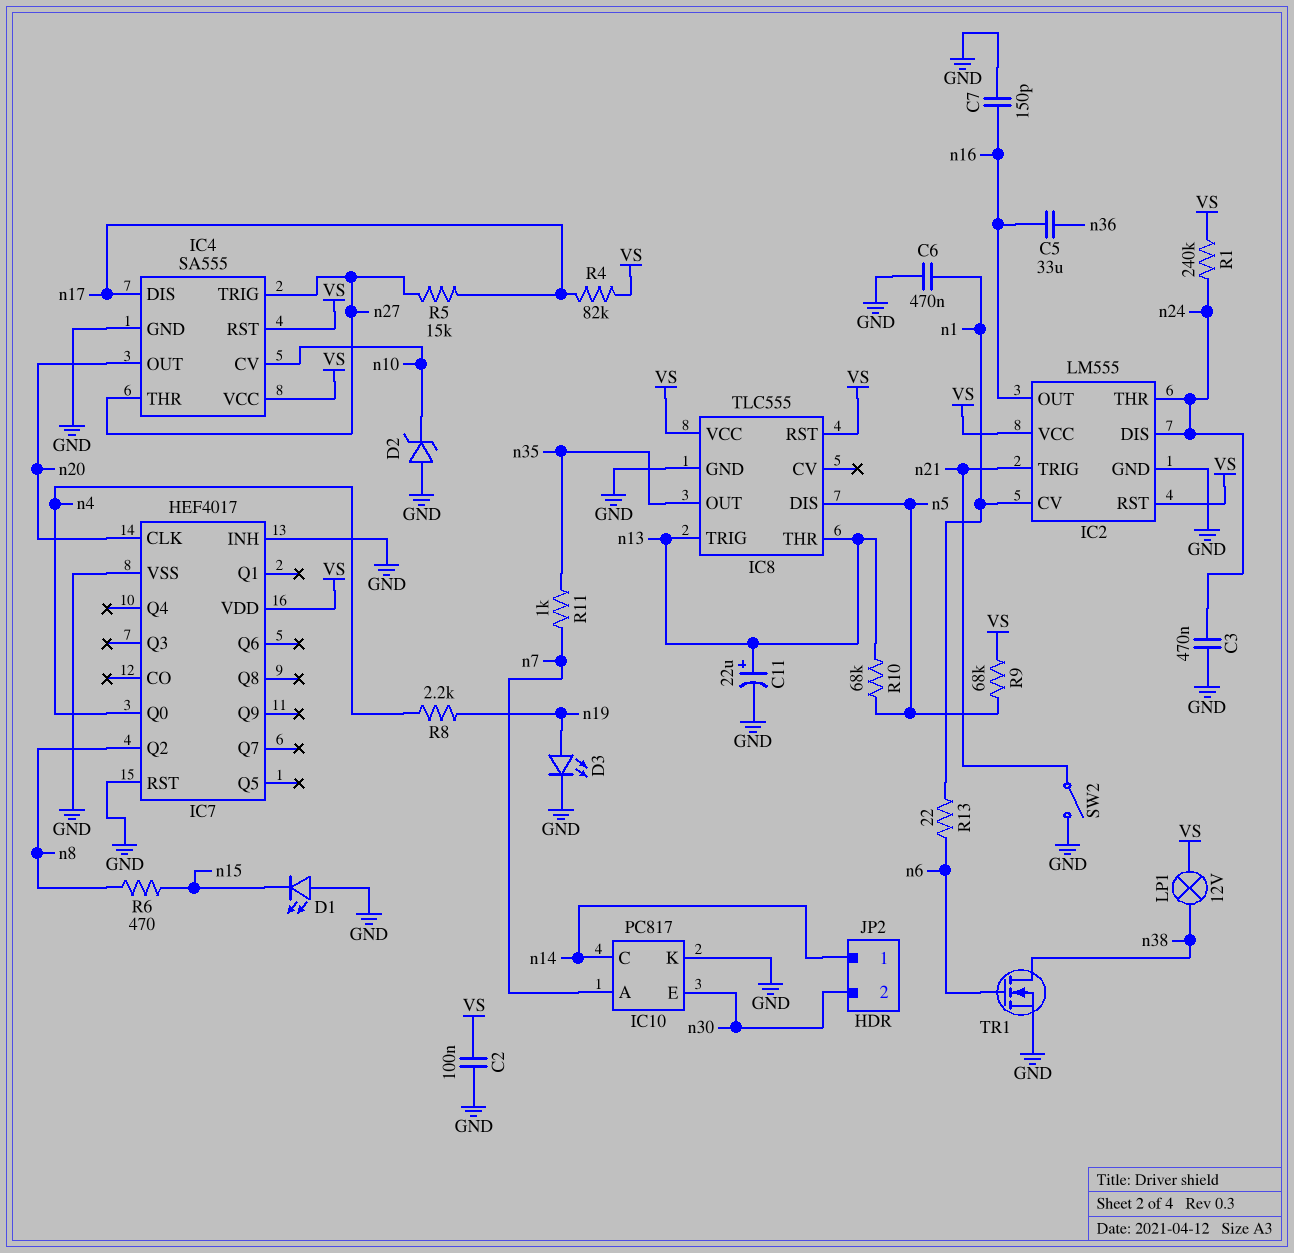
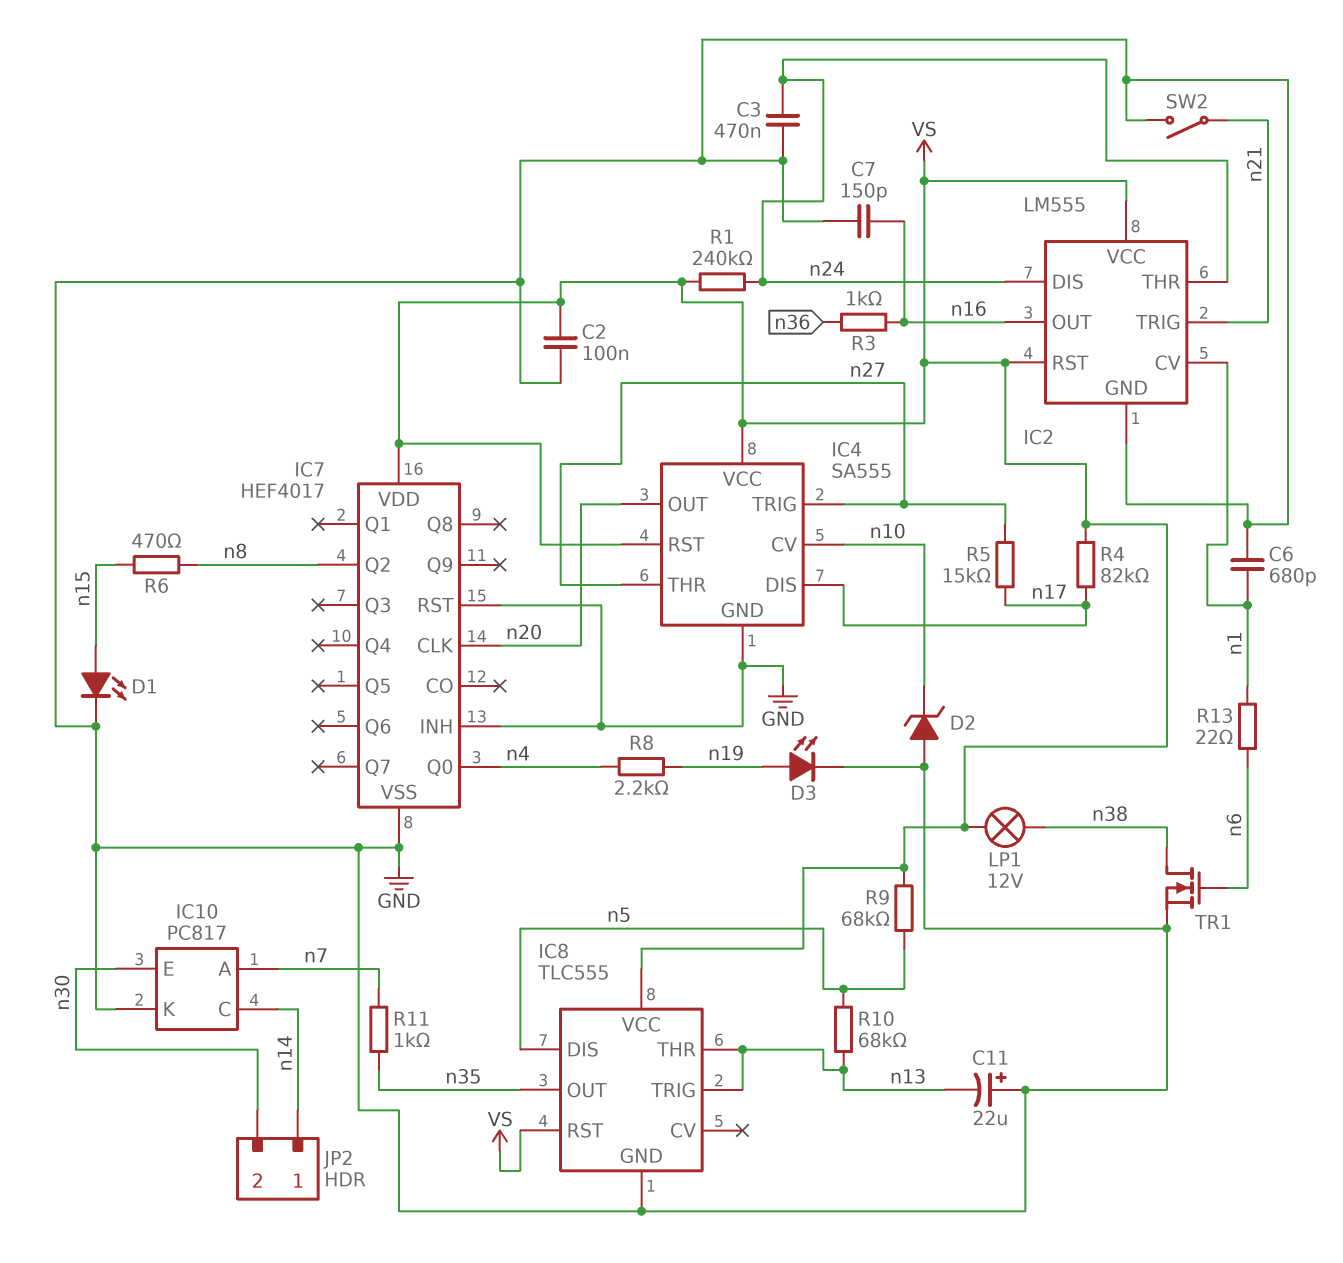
C5: 33uF (n16, n36) -> none
C6: 470nF (GND, n1) -> 680pF (GND, n1)
C11: 22uF (plus n13, minus GND) -> 22uF (plus GND, minus n13)
D1: LED (A GND, K n15) -> LED (A n15, K GND)
R3: none -> 1k (n16, n36)

